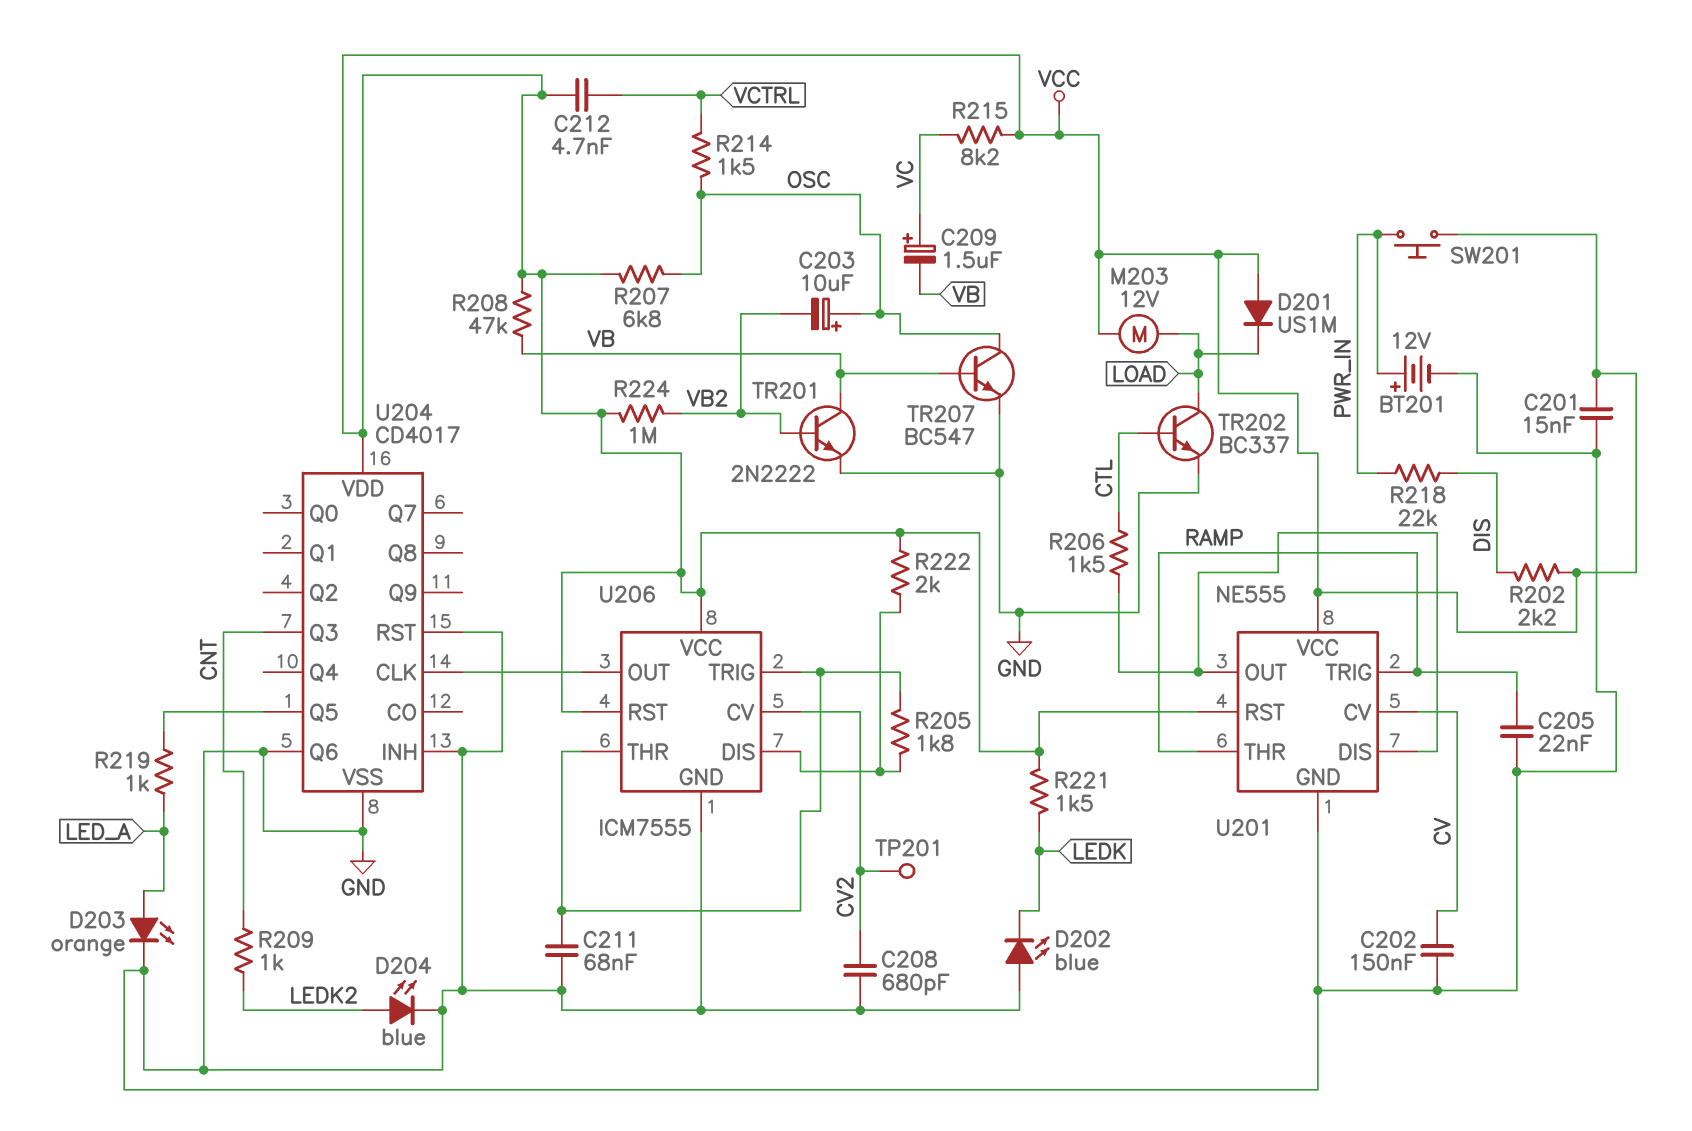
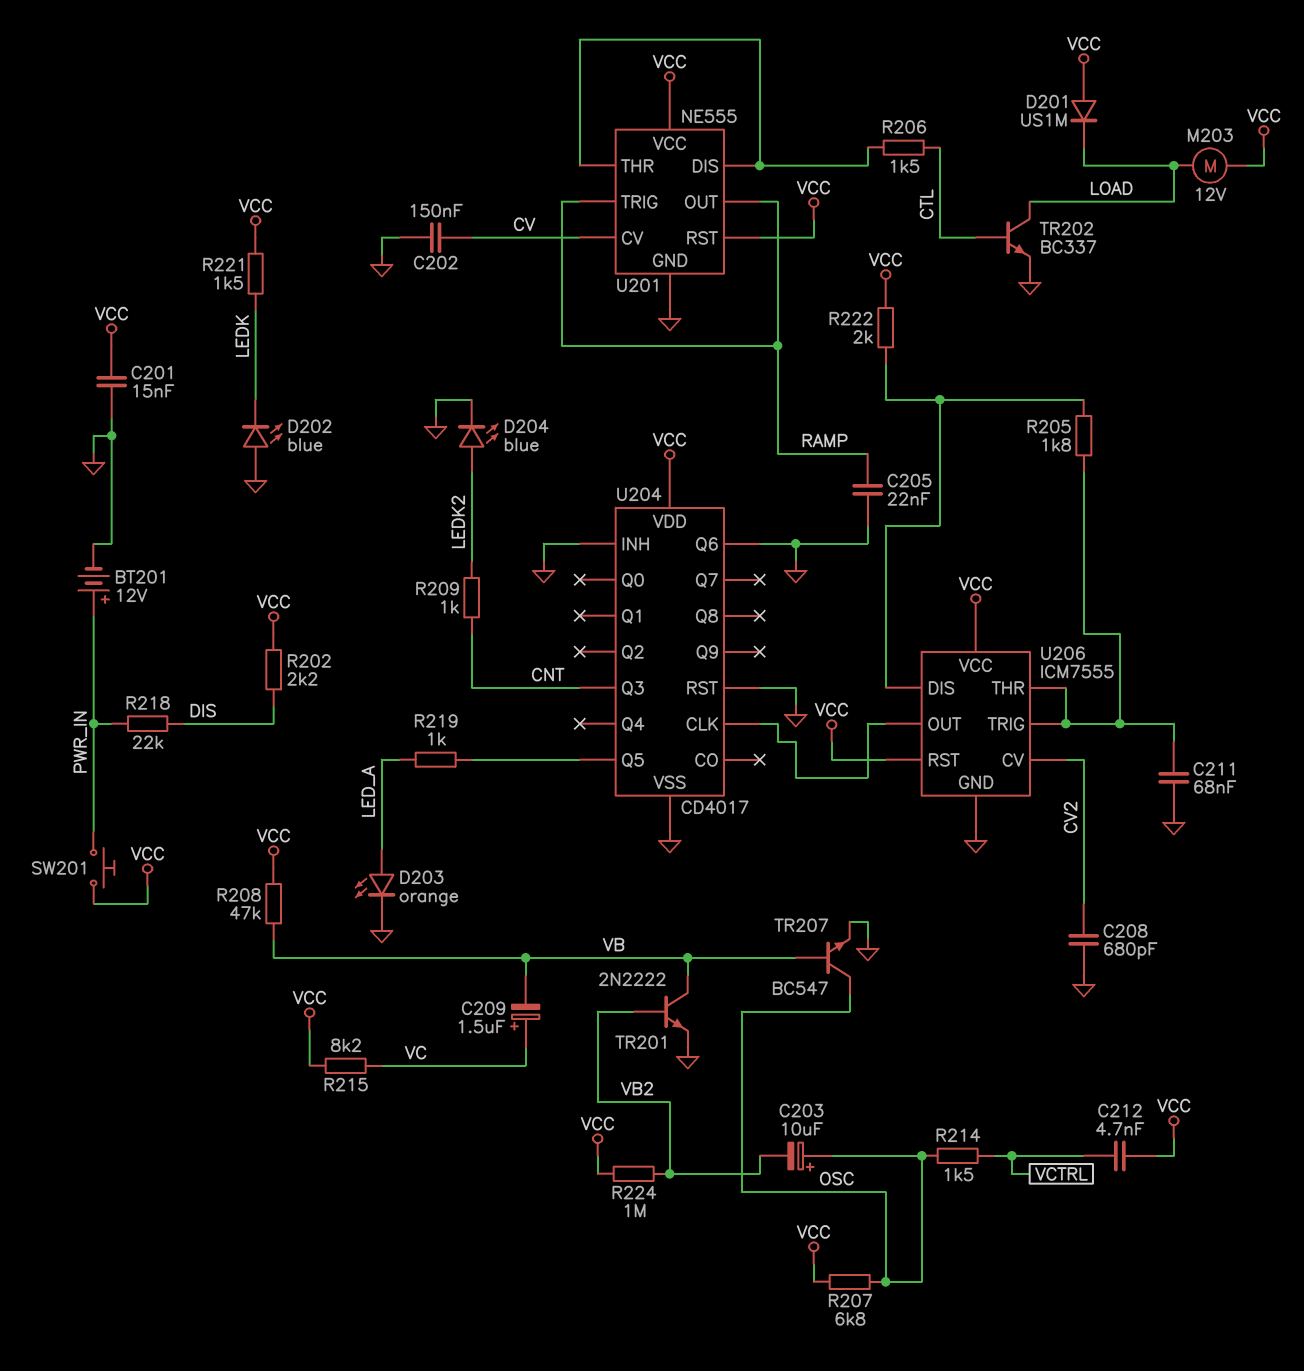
TP201: test point (CV2) -> none
U201 pin OUT: U201/DIS -> RAMP
U201 pin THR: RAMP -> U201/DIS

